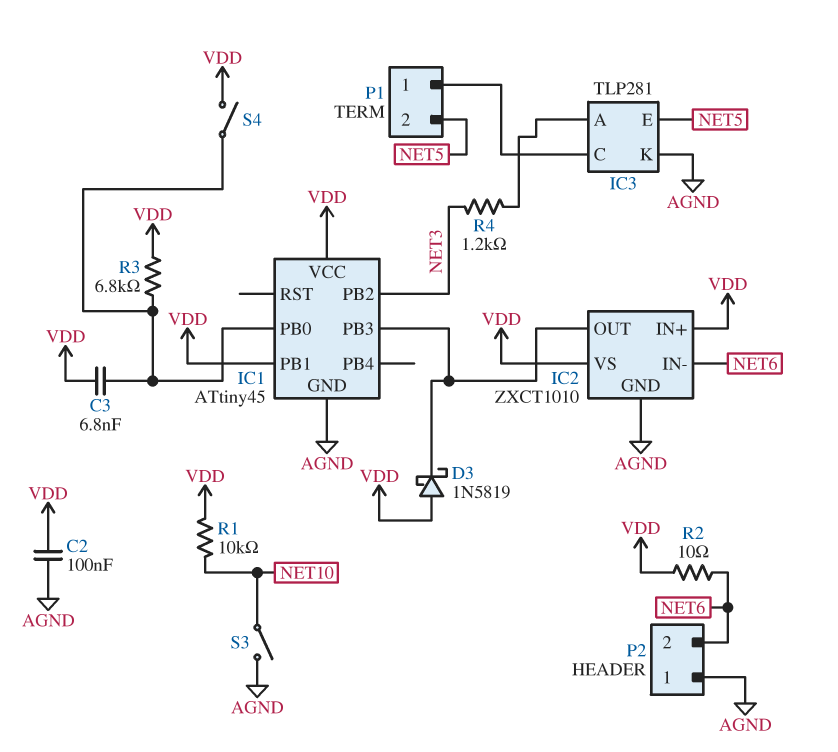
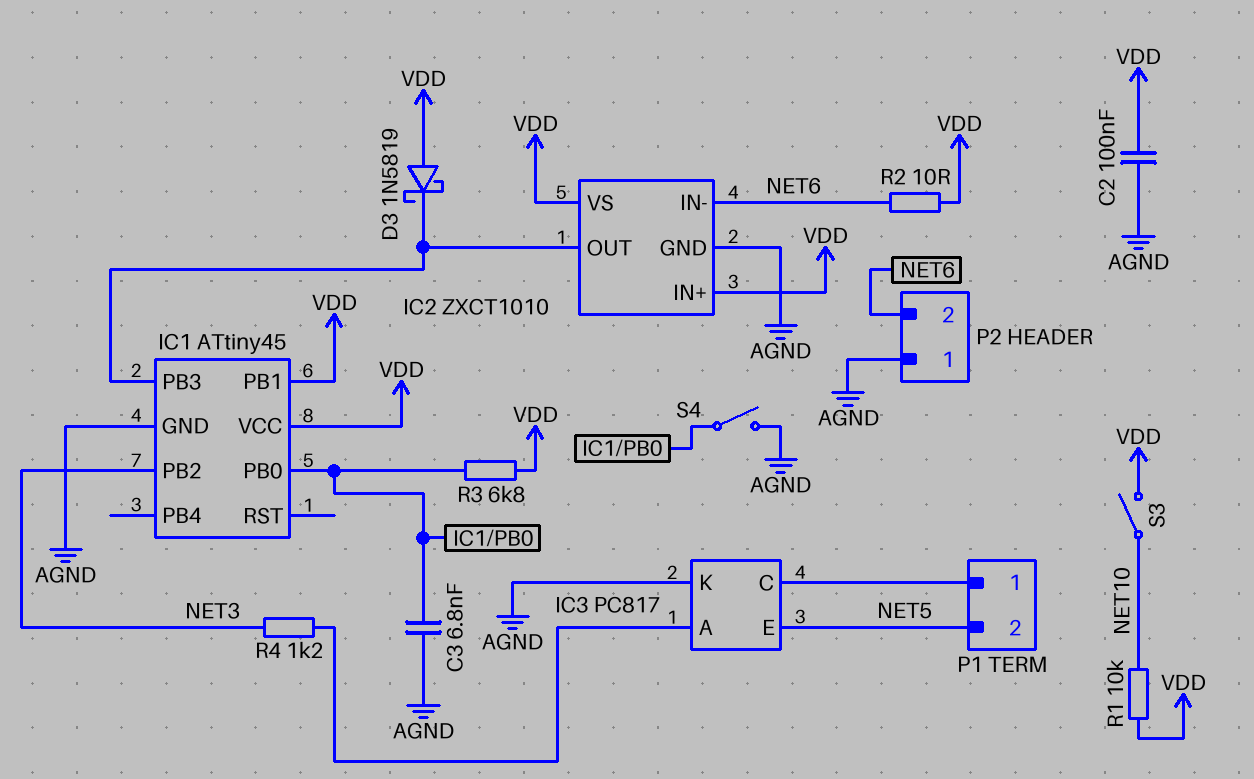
C3: 6.8nF (IC1/PB0, VDD) -> 6.8nF (AGND, IC1/PB0)
IC3: TLP281 -> PC817
S3: switch (AGND, NET10) -> switch (NET10, VDD)
S4: switch (IC1/PB0, VDD) -> switch (AGND, IC1/PB0)

